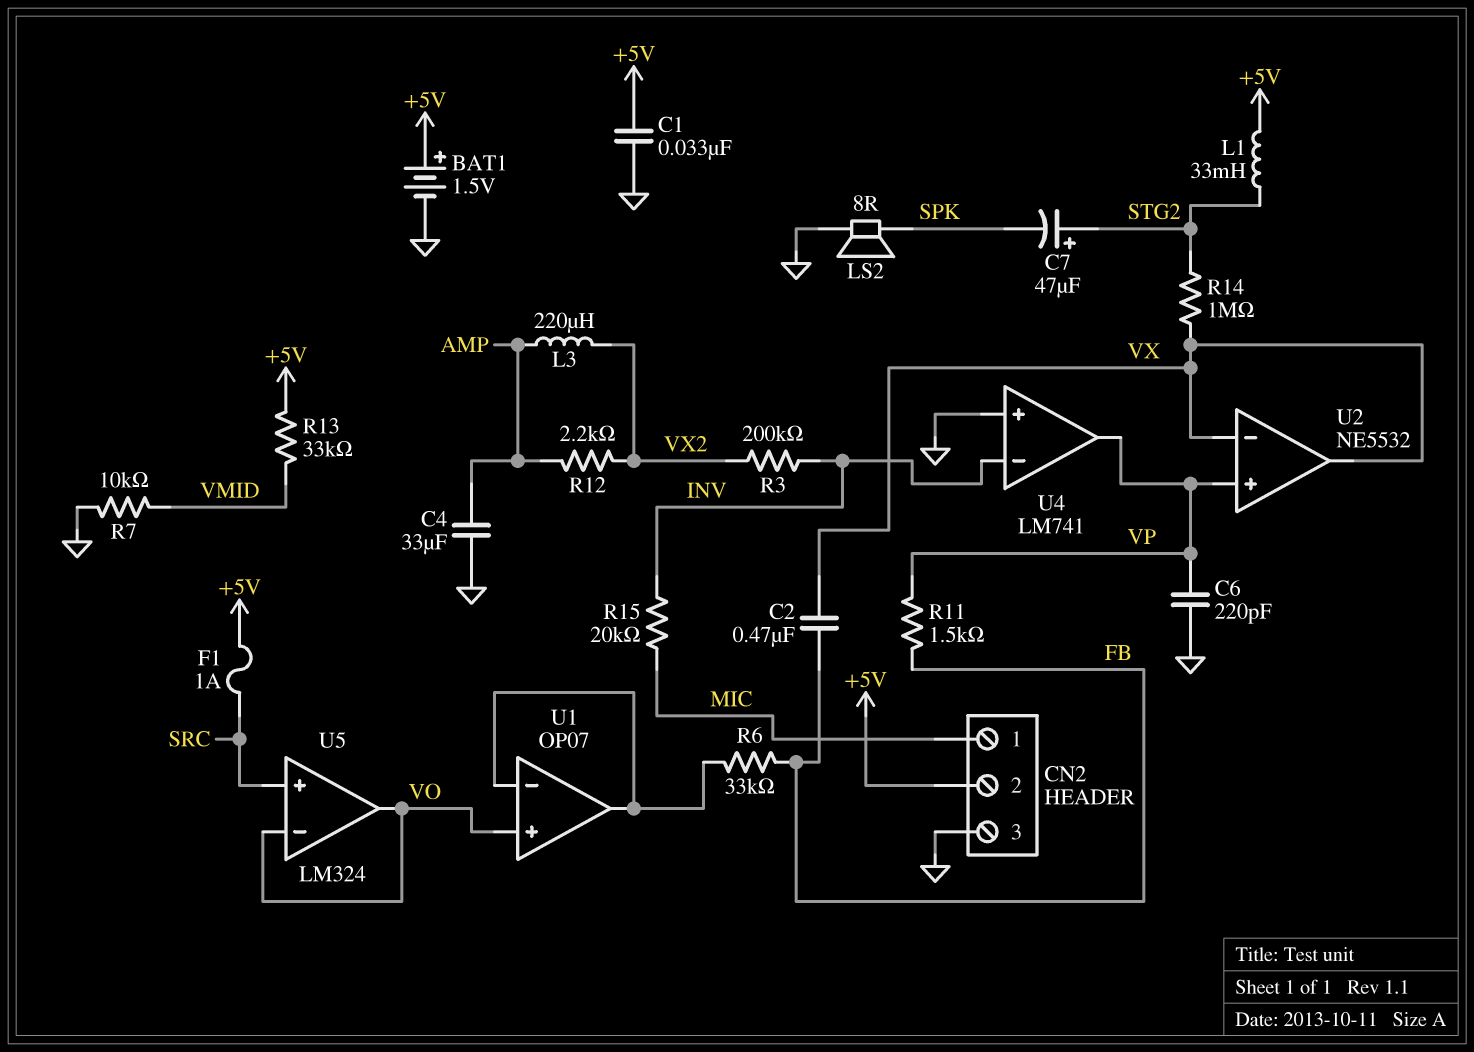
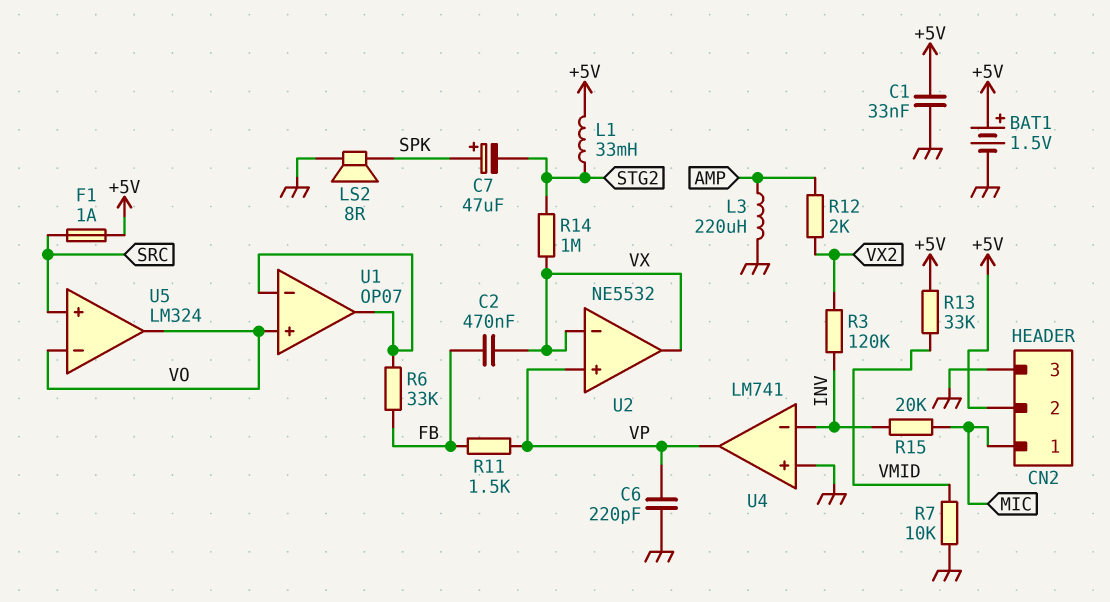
C4: 33uF (AMP, GND) -> none
C7: 47uF (plus STG2, minus SPK) -> 47uF (plus SPK, minus STG2)
L3: 220uH (AMP, VX2) -> 220uH (AMP, GND)
R3: 200k (INV, VX2) -> 120k (INV, VX2)
R12: 2.2k (AMP, VX2) -> 2k (AMP, VX2)

